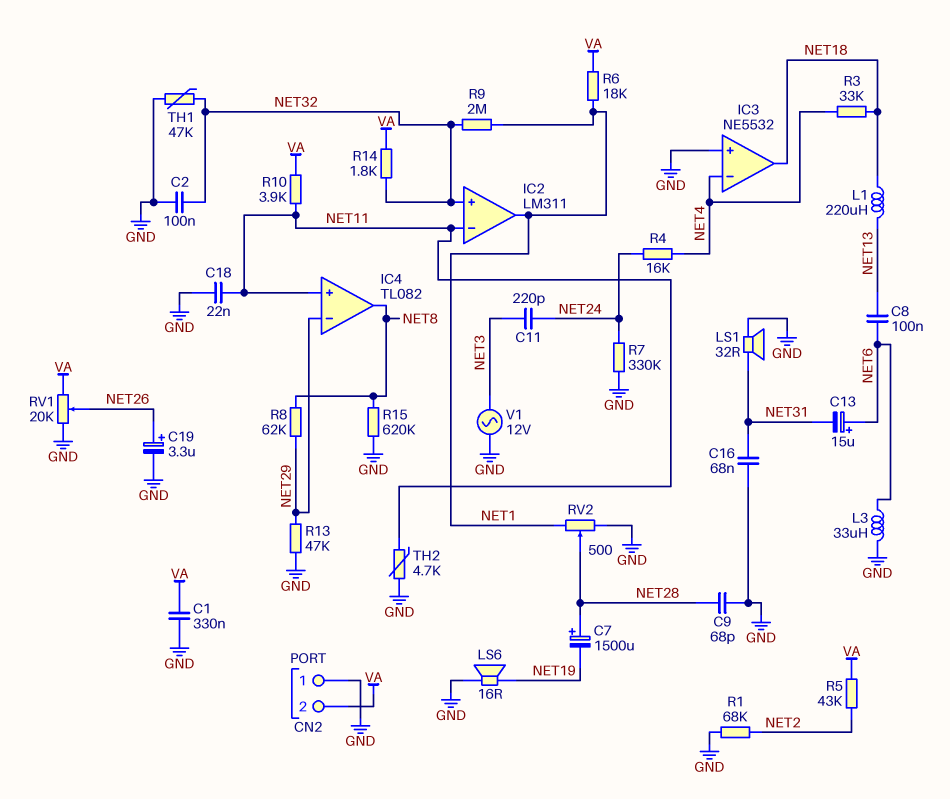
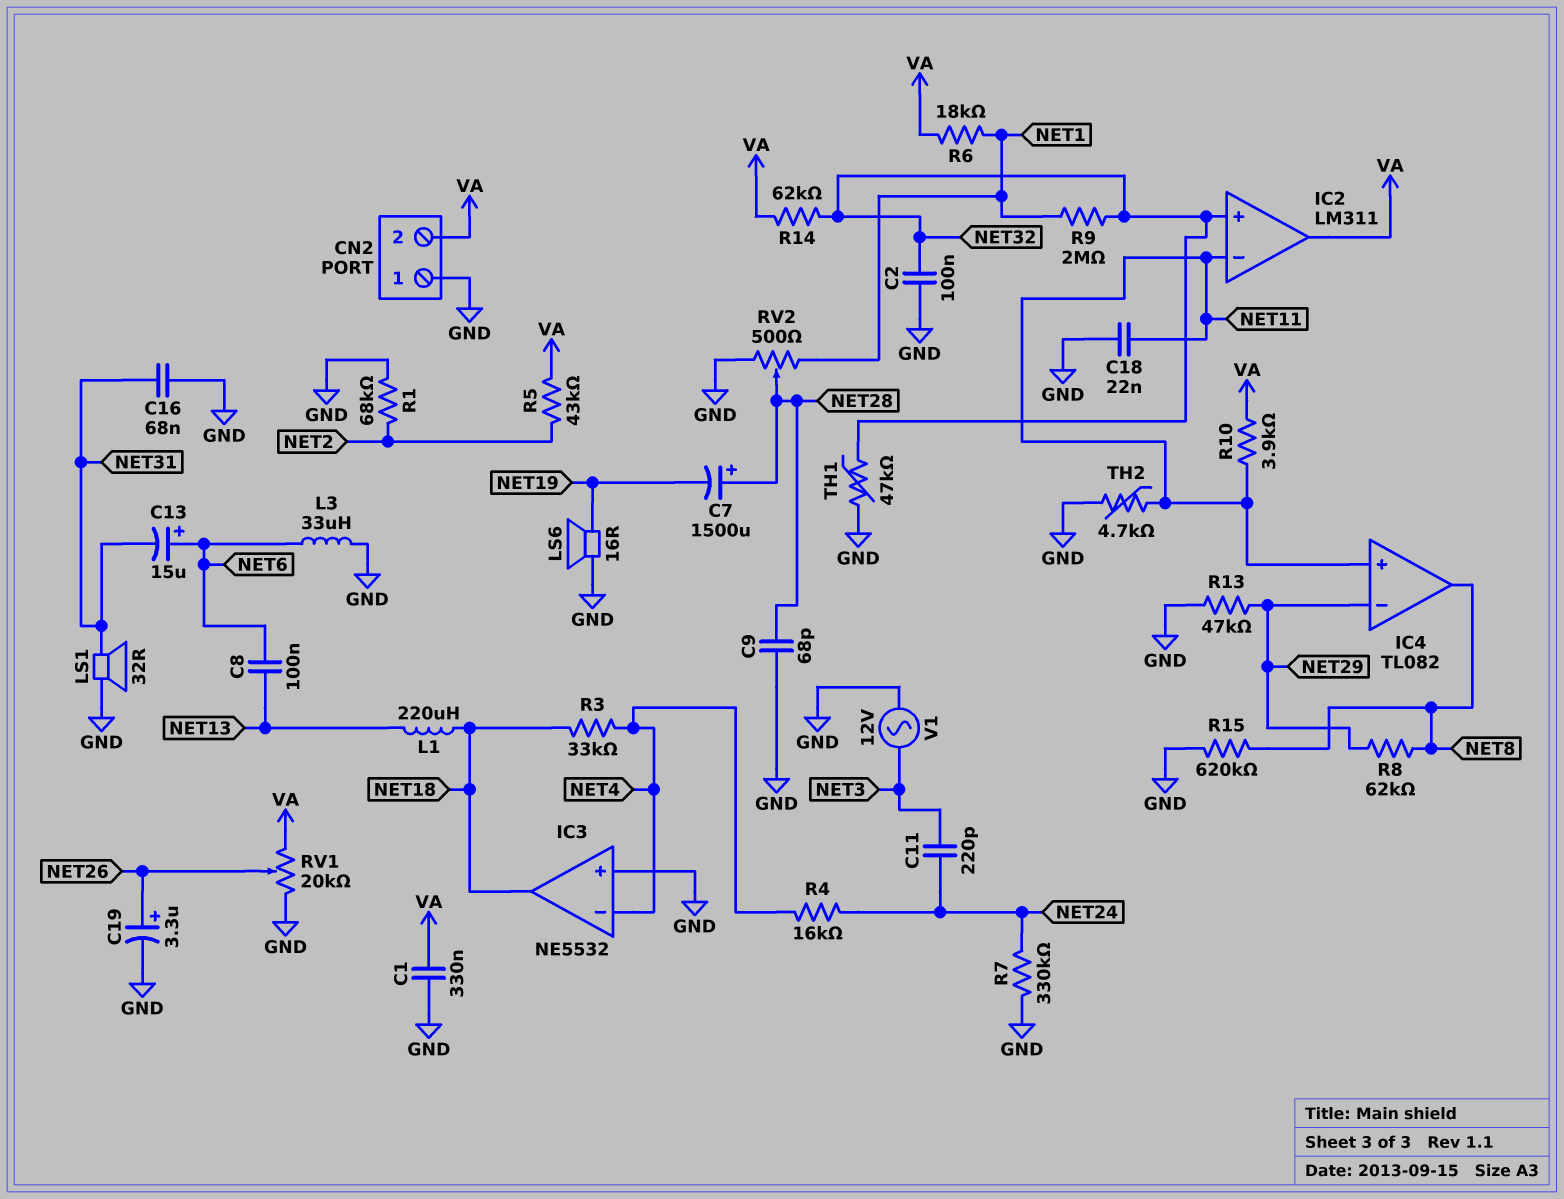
IC2 pin out: NET1 -> VA
R14: 1.8k (NET32, VA) -> 62k (NET32, VA)

